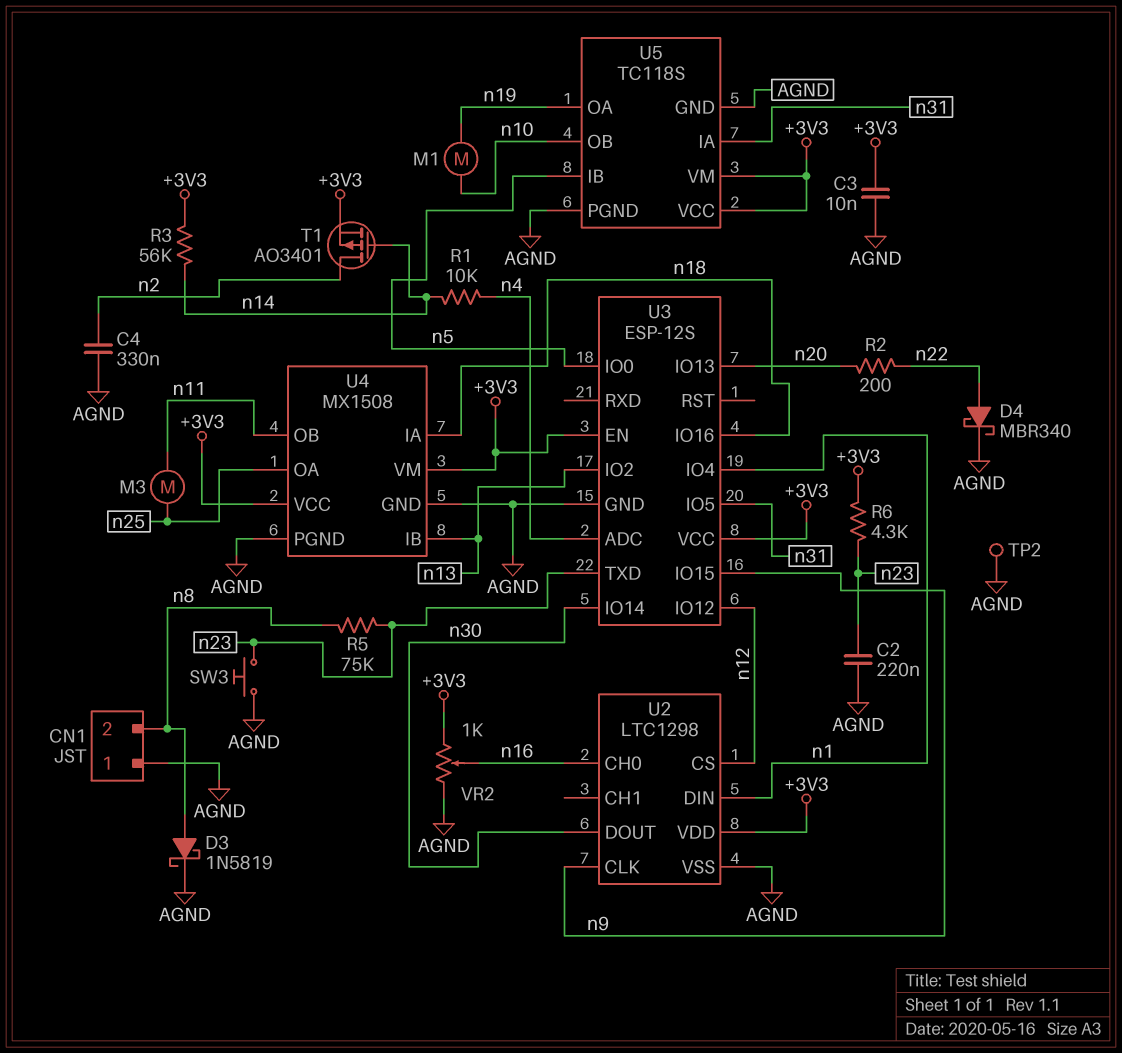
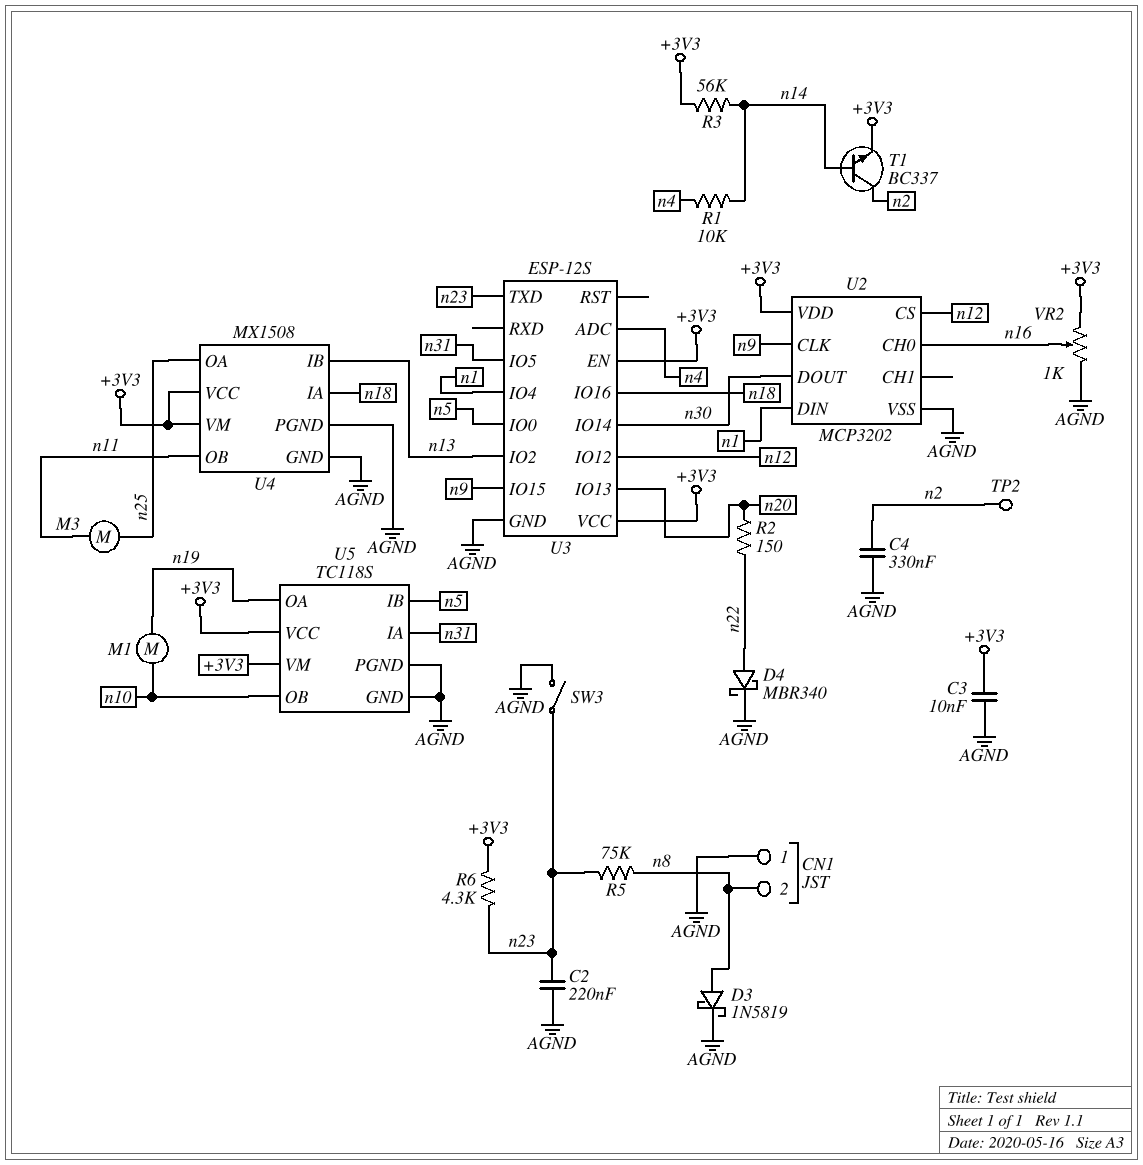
R2: 200 (n20, n22) -> 150 (n20, n22)
SW3: button (AGND, n23) -> switch (AGND, n23)
T1: PMOS AO3401 (G n14, D n2, S +3V3) -> NPN BC337 (B n14, C n2, E +3V3)
TP2: test point (AGND) -> test point (n2)
U2: LTC1298 -> MCP3202

